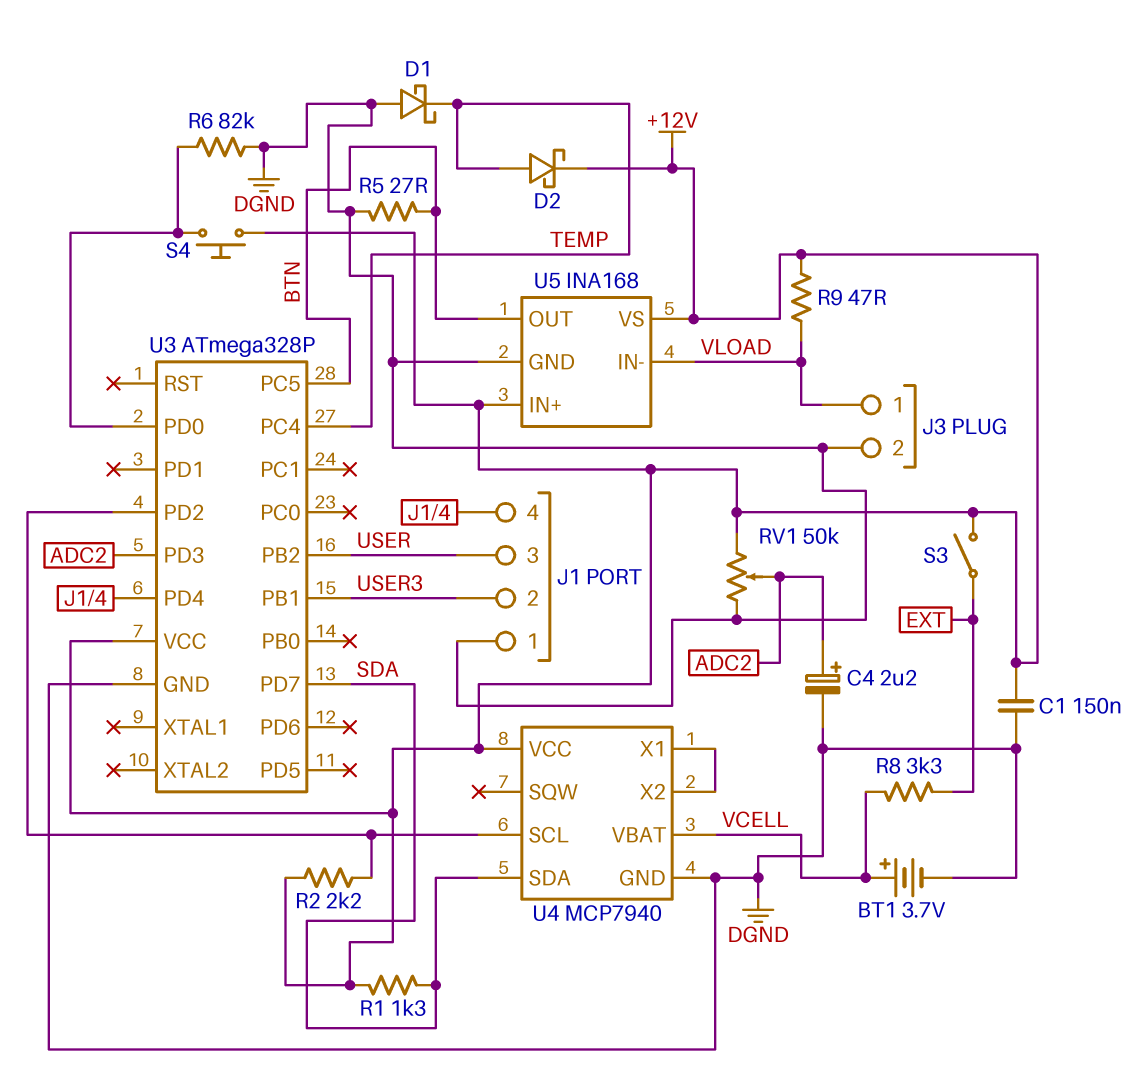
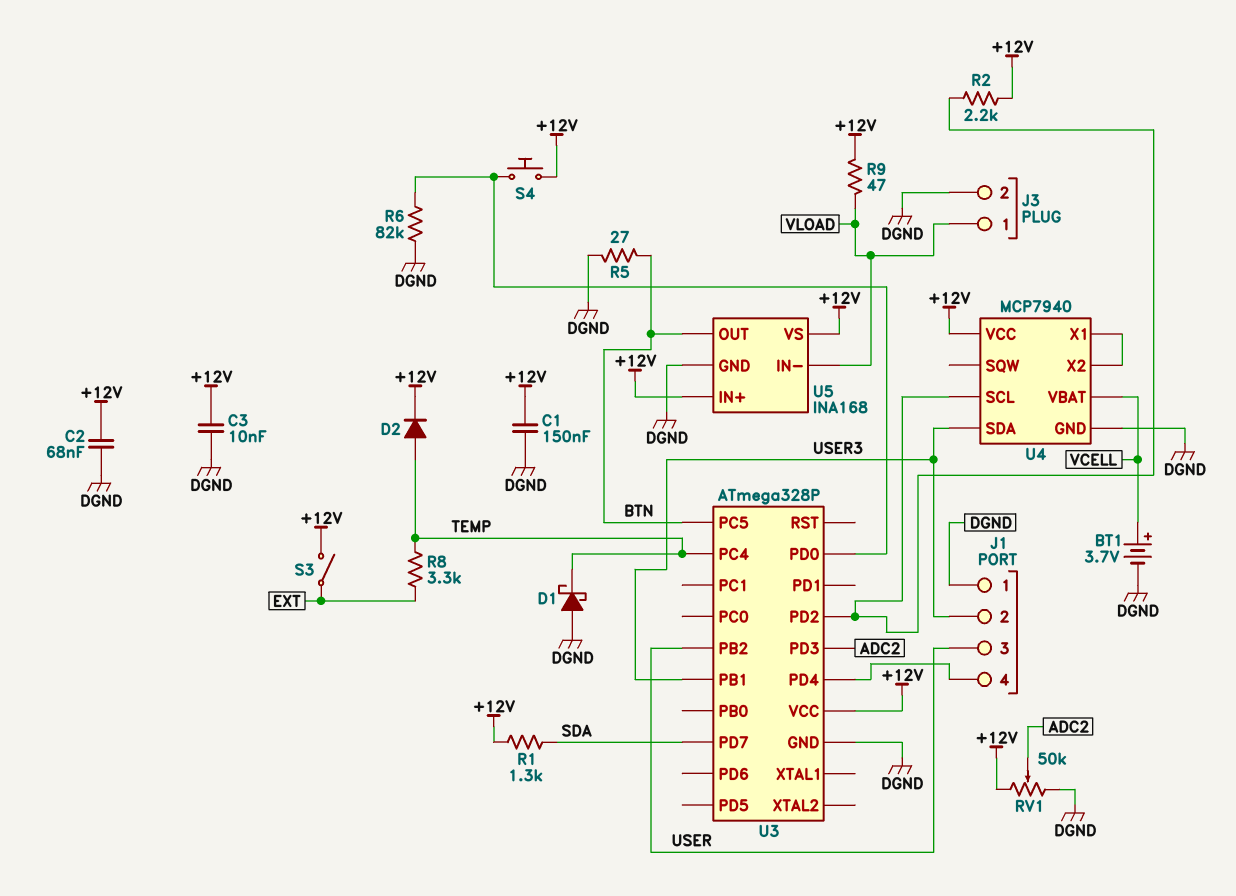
C2: none -> 68nF (+12V, DGND)
C3: none -> 10nF (+12V, DGND)
C4: 2.2uF (plus ADC2, minus DGND) -> none
D2: schottky (A TEMP, K +12V) -> diode (A TEMP, K +12V)
R8: 3.3k (EXT, VCELL) -> 3.3k (EXT, TEMP)
U4 pin SDA: SDA -> USER3

